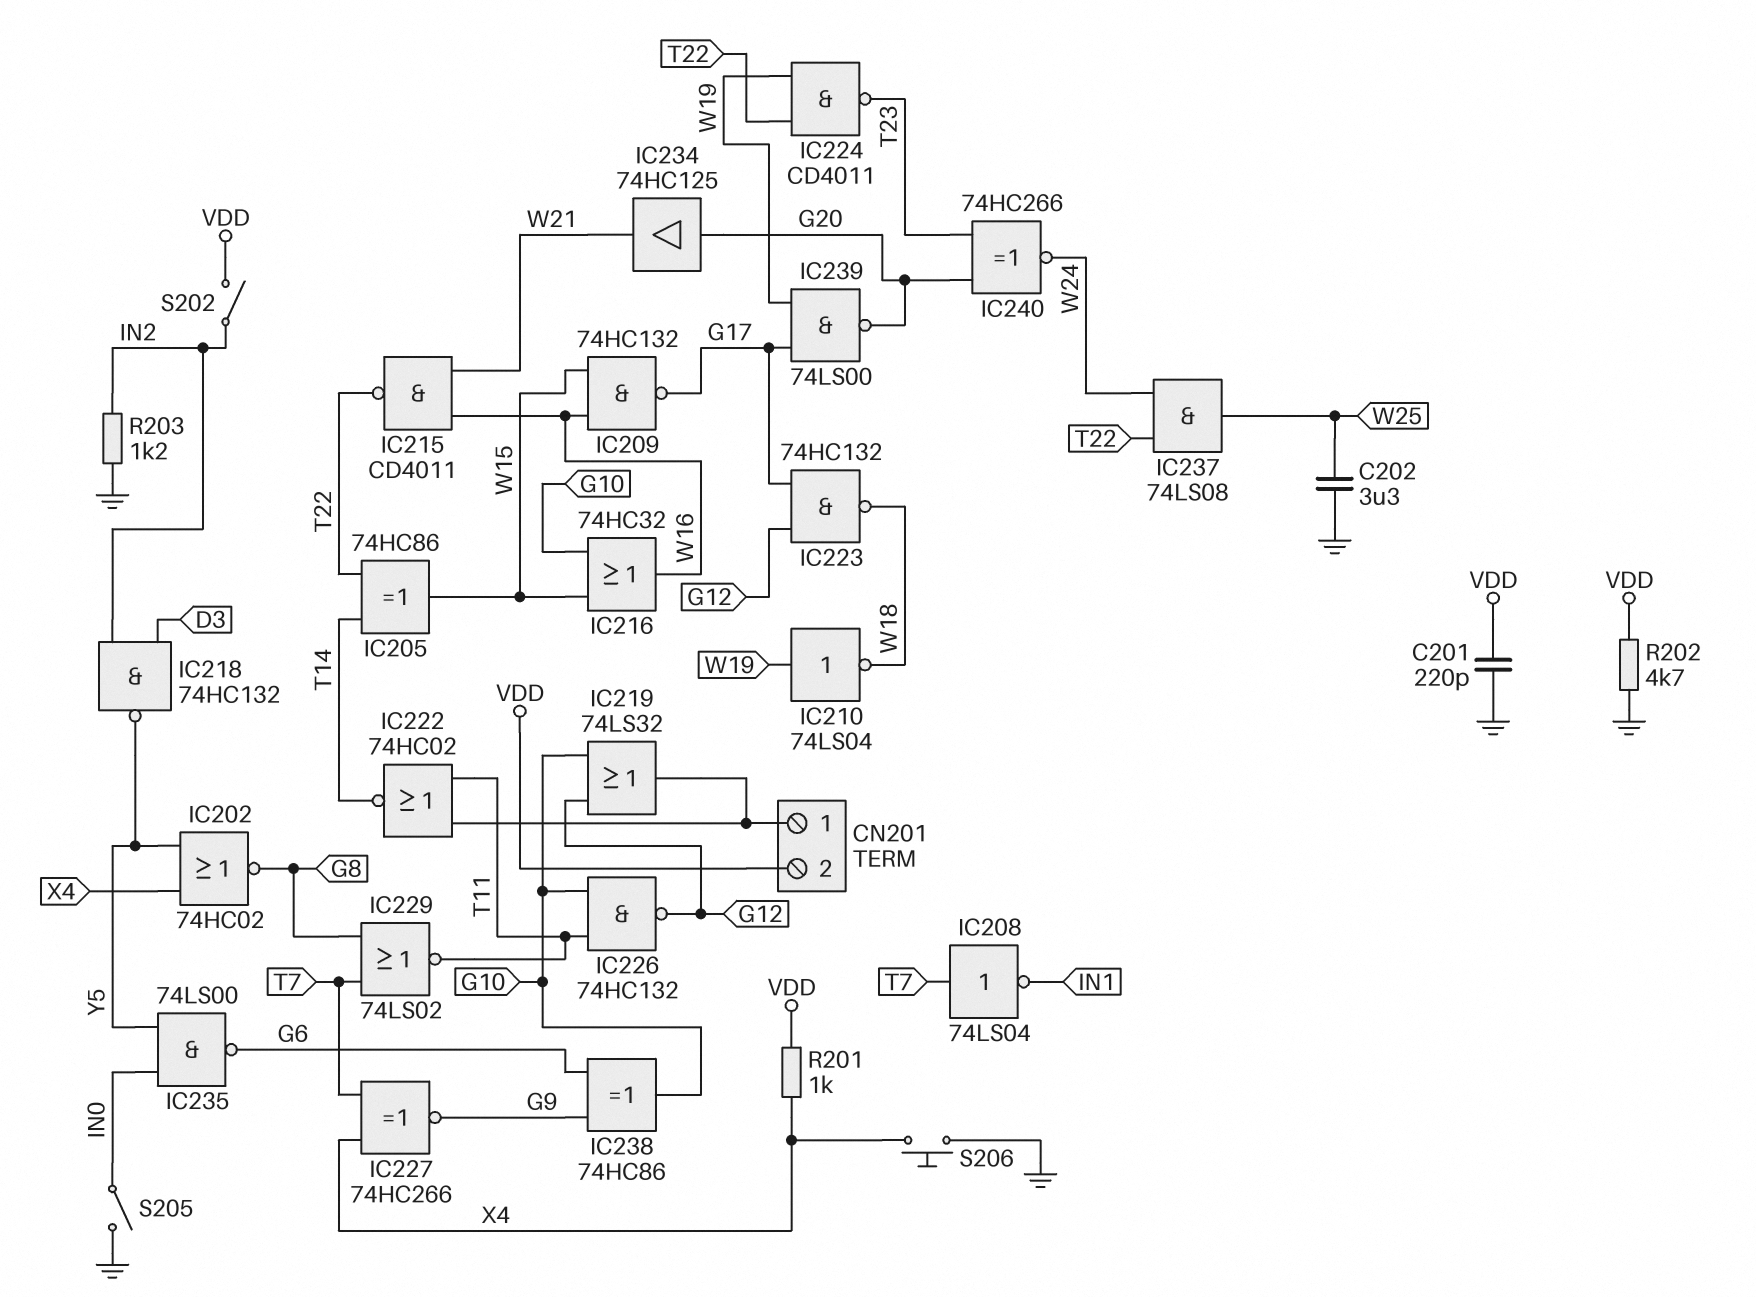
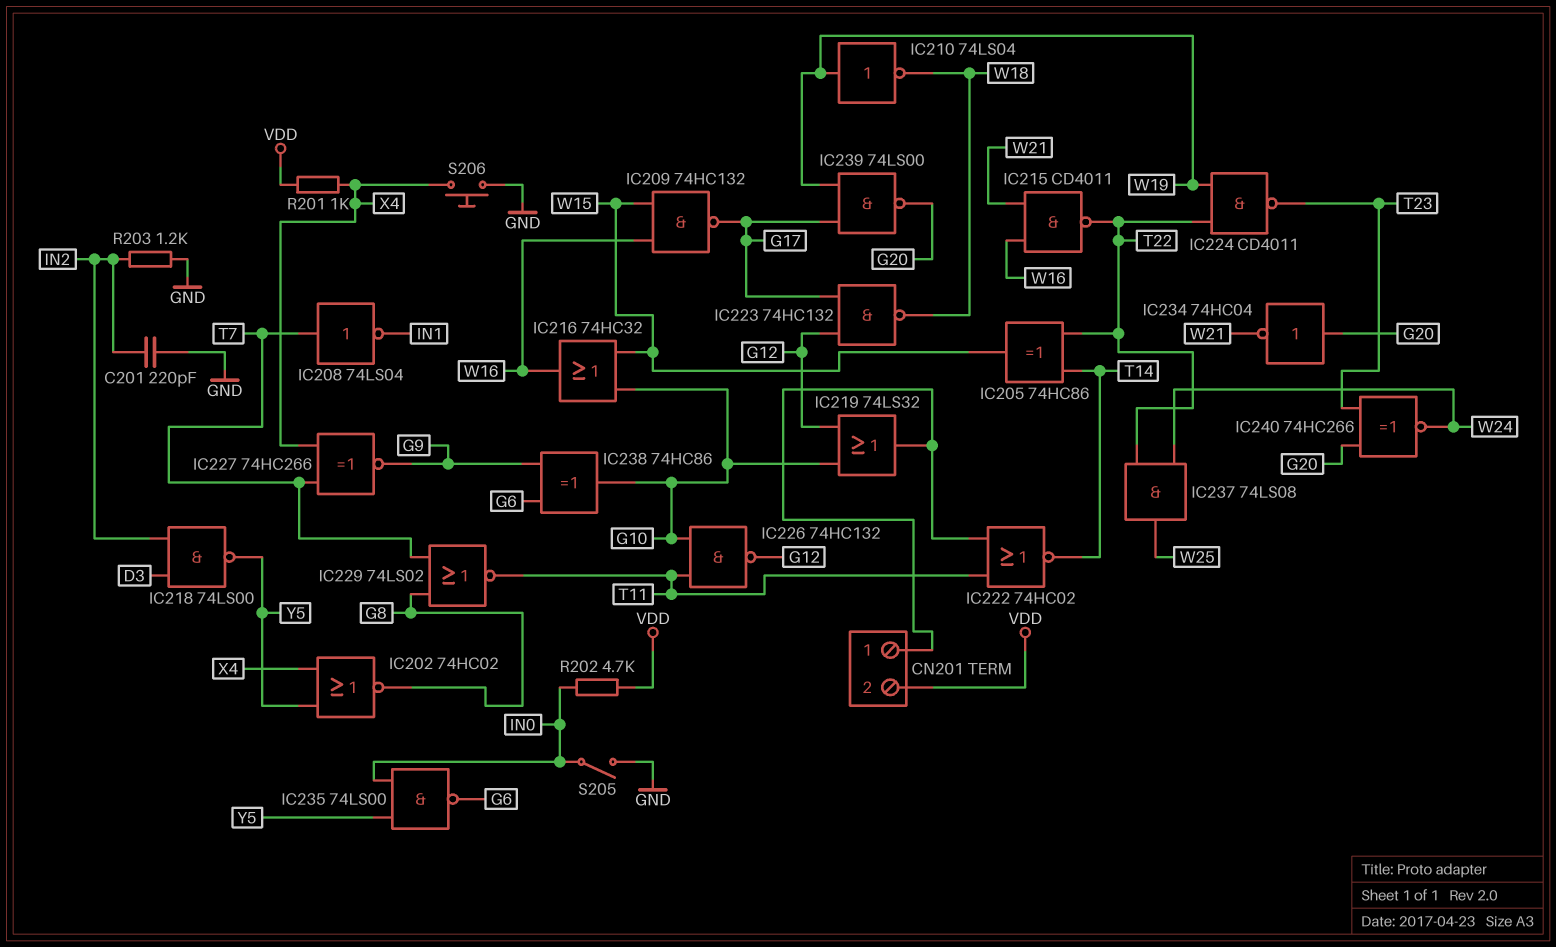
C201: 220pF (GND, VDD) -> 220pF (GND, IN2)
C202: 3.3uF (GND, W25) -> none
IC218: NAND 74HC132 (in D3, in IN2, out Y5) -> NAND 74LS00 (in D3, in IN2, out Y5)
IC234: buffer 74HC125 (in G20, out W21) -> NOT 74HC04 (in G20, out W21)
R202: 4.7k (GND, VDD) -> 4.7k (IN0, VDD)
S202: switch (IN2, VDD) -> none

